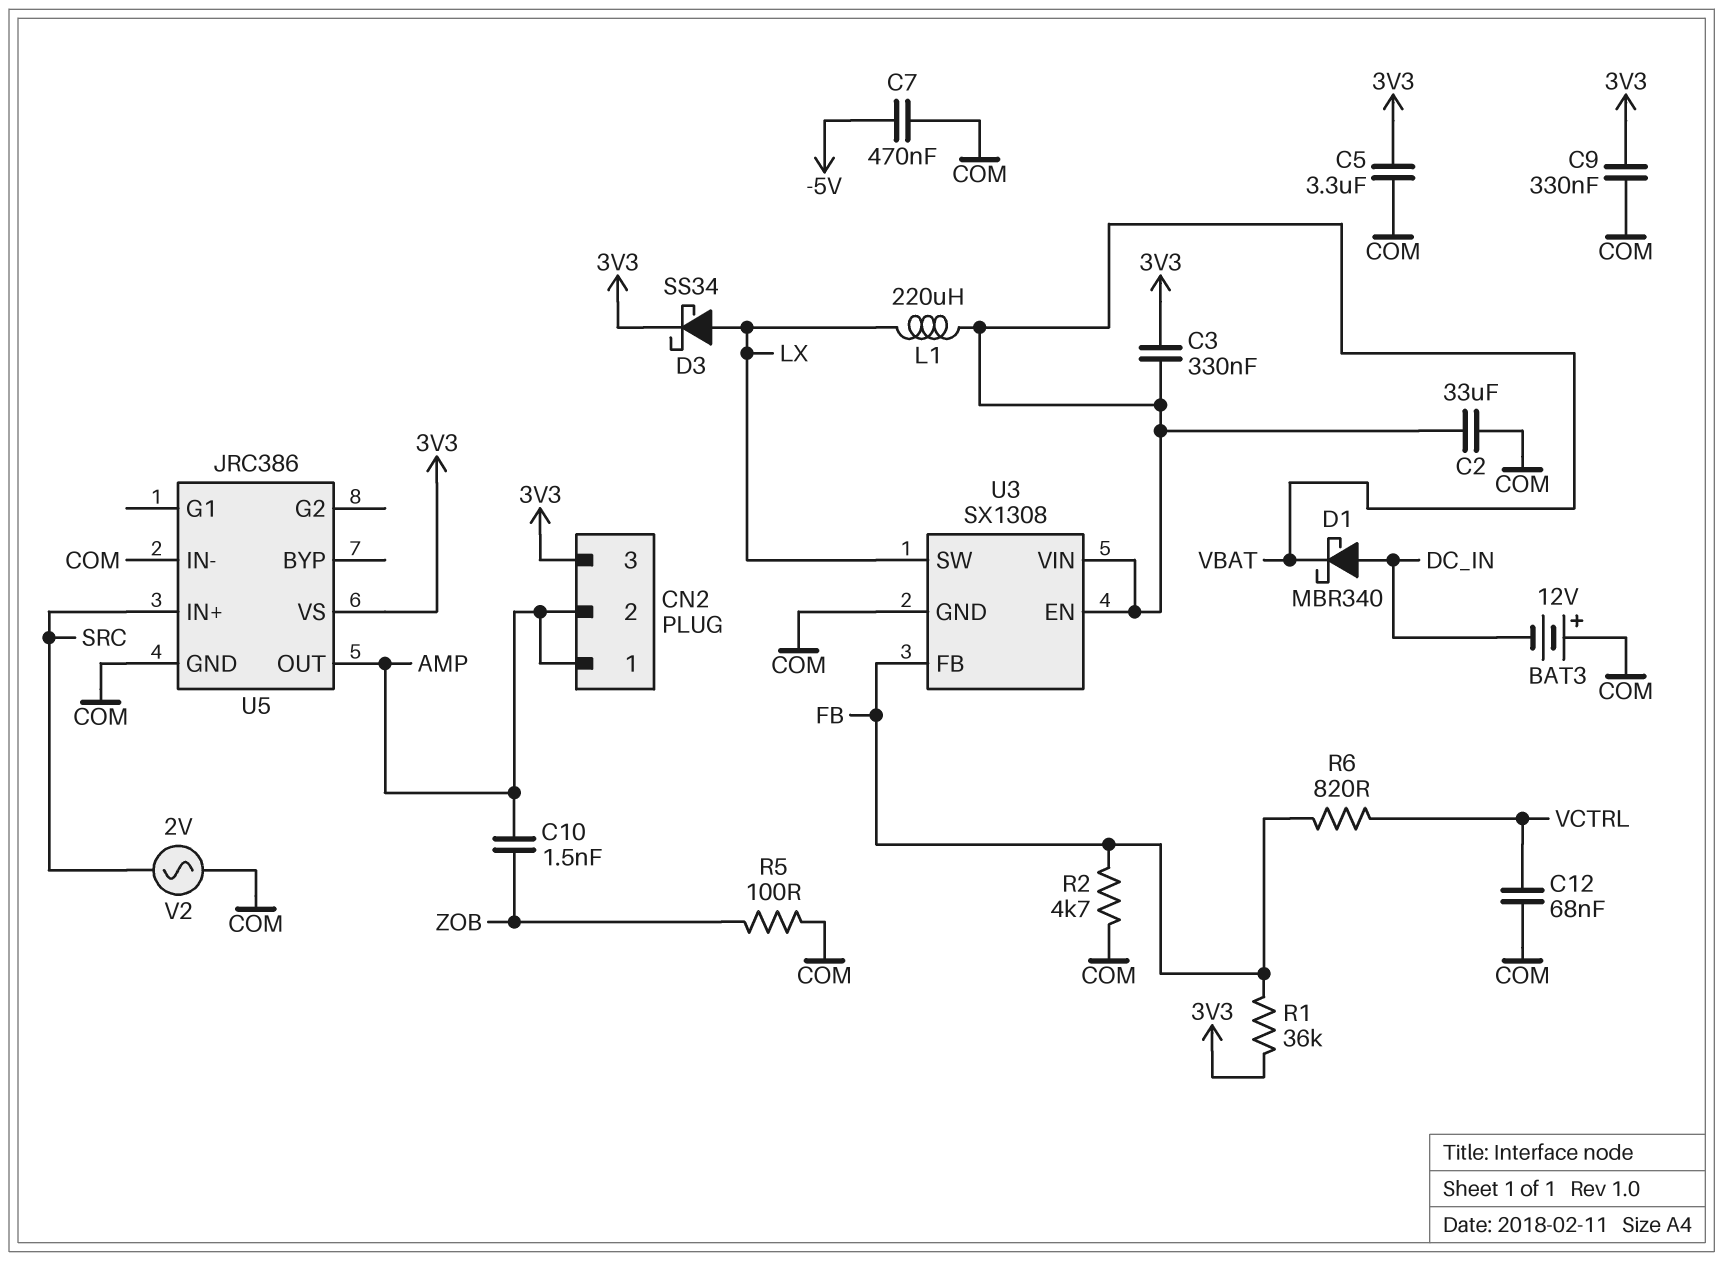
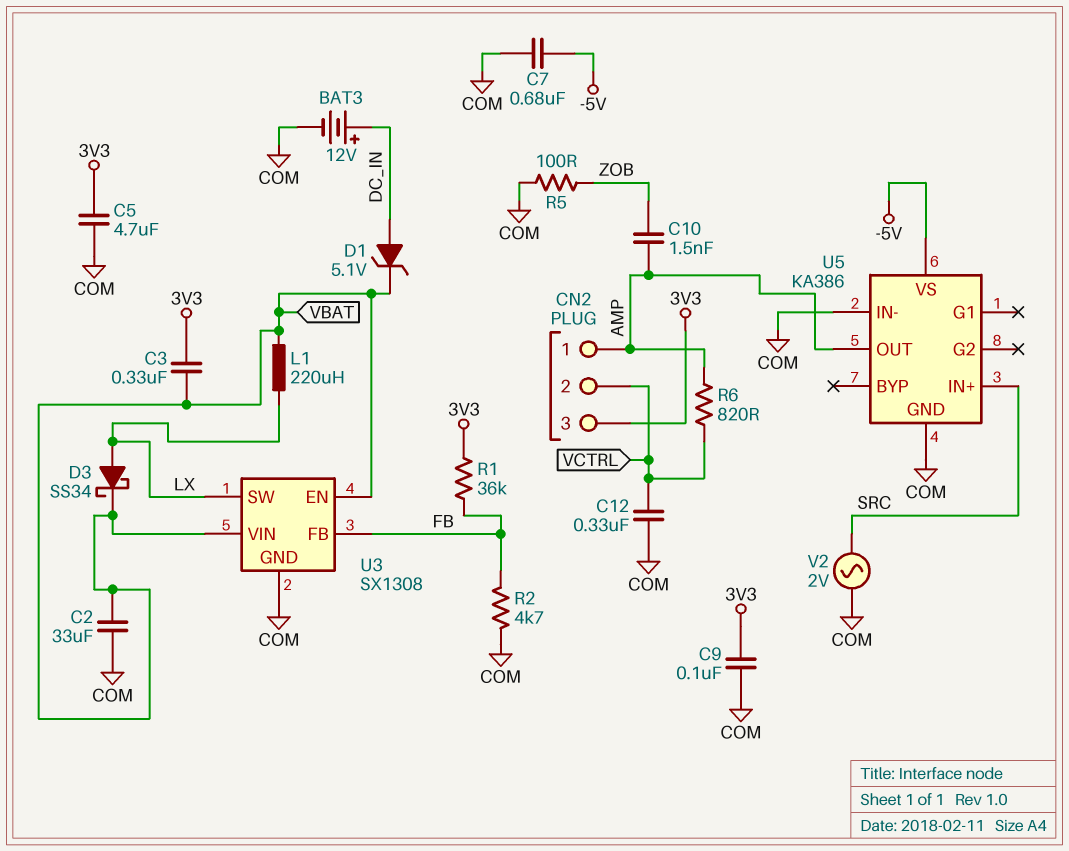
BAT3: 12V (plus COM, minus DC_IN) -> 12V (plus DC_IN, minus COM)
C5: 3.3uF (3V3, COM) -> 4.7uF (3V3, COM)
C7: 470nF (-5V, COM) -> 680nF (-5V, COM)
C9: 330nF (3V3, COM) -> 100nF (3V3, COM)
C12: 68nF (COM, VCTRL) -> 330nF (COM, VCTRL)
CN2 pin 2: AMP -> VCTRL
D1: schottky MBR340 (A DC_IN, K VBAT) -> zener 5.1V (A DC_IN, K VBAT)
D3: schottky SS34 (A LX, K 3V3) -> schottky SS34 (A LX, K VBAT)
R6: 820 (FB, VCTRL) -> 820 (AMP, VCTRL)
U5: JRC386 -> KA386
U5 pin VS: 3V3 -> -5V

